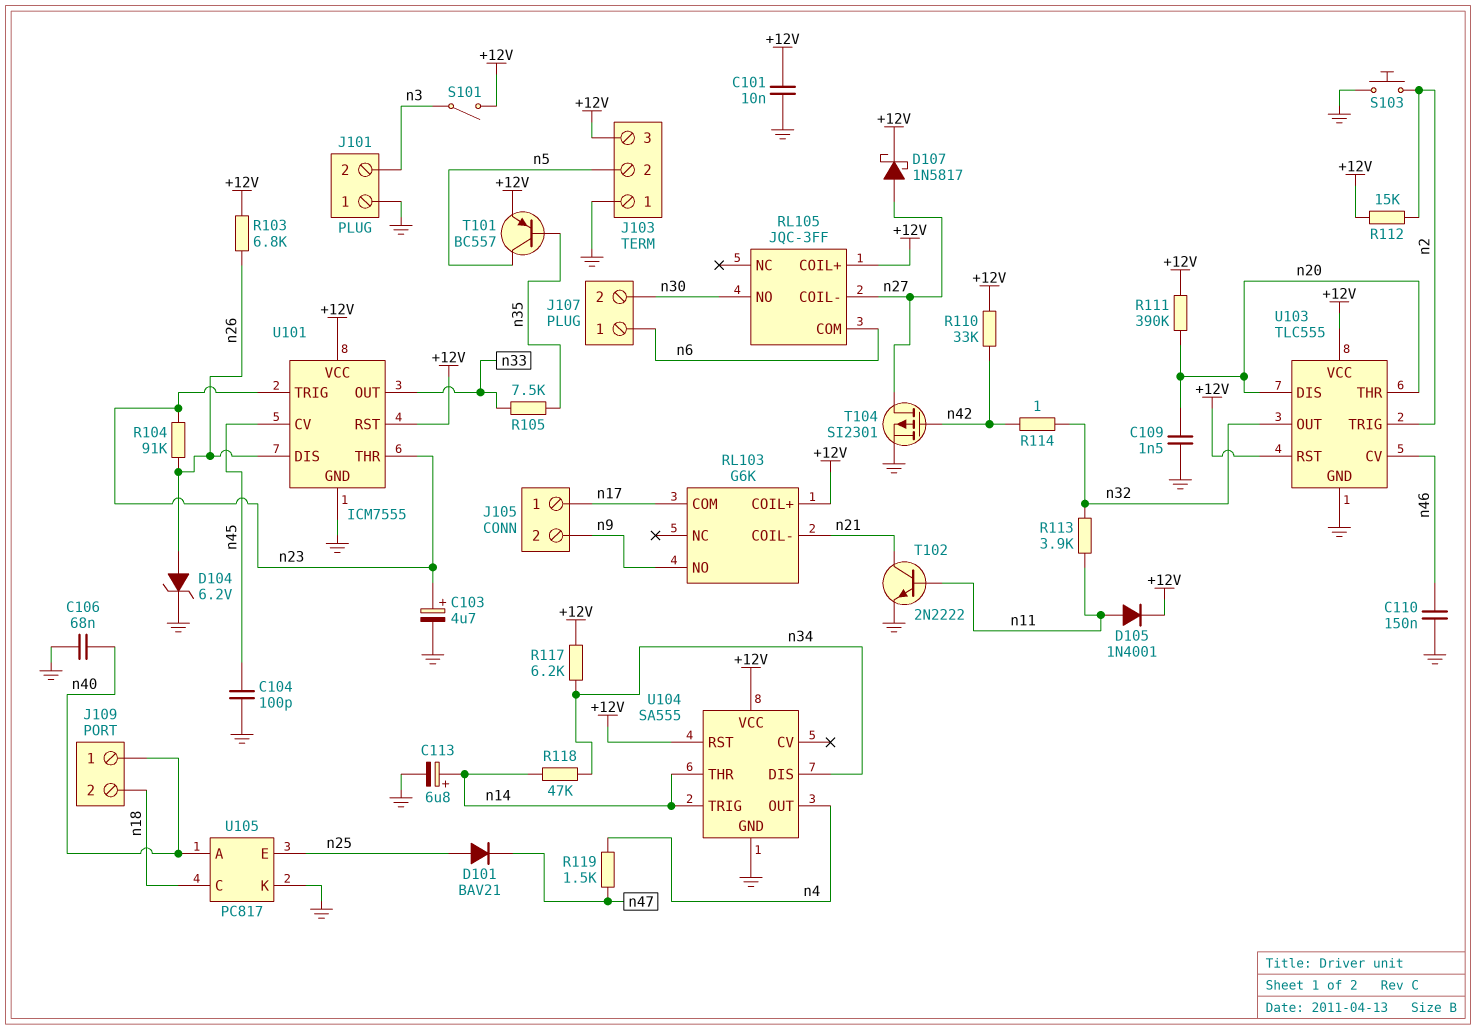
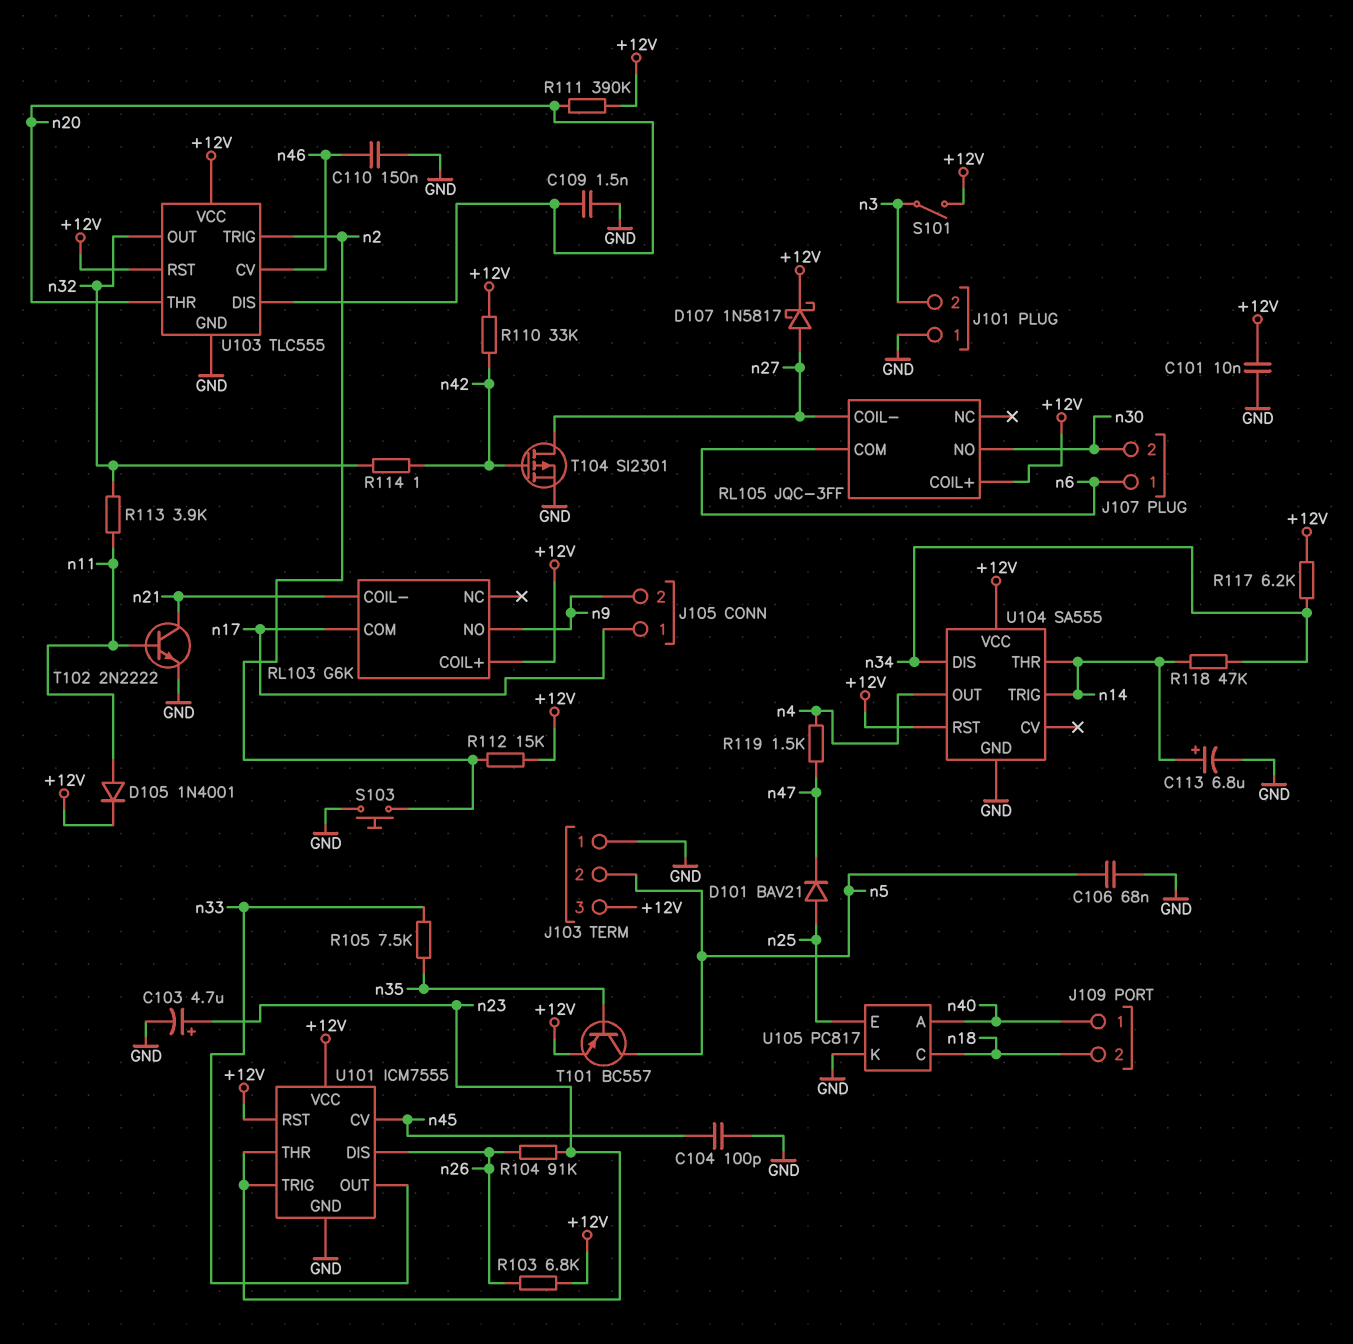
C106: 68nF (GND, n40) -> 68nF (GND, n5)
D104: zener 6.2V (A n26, K GND) -> none

